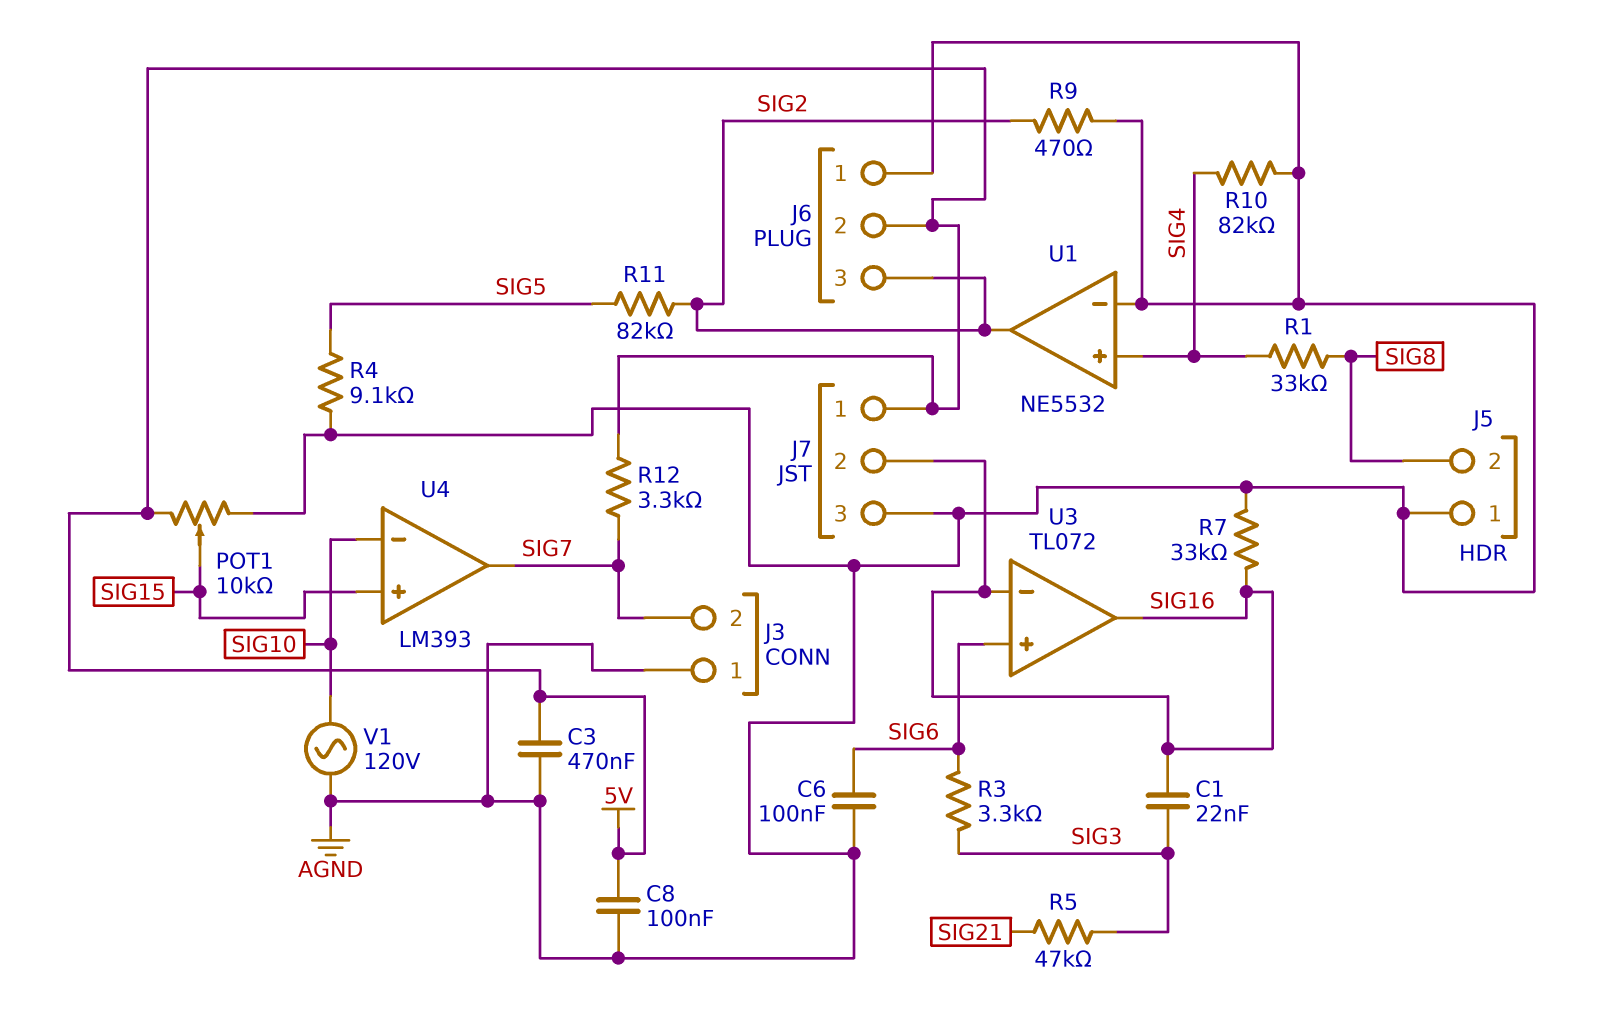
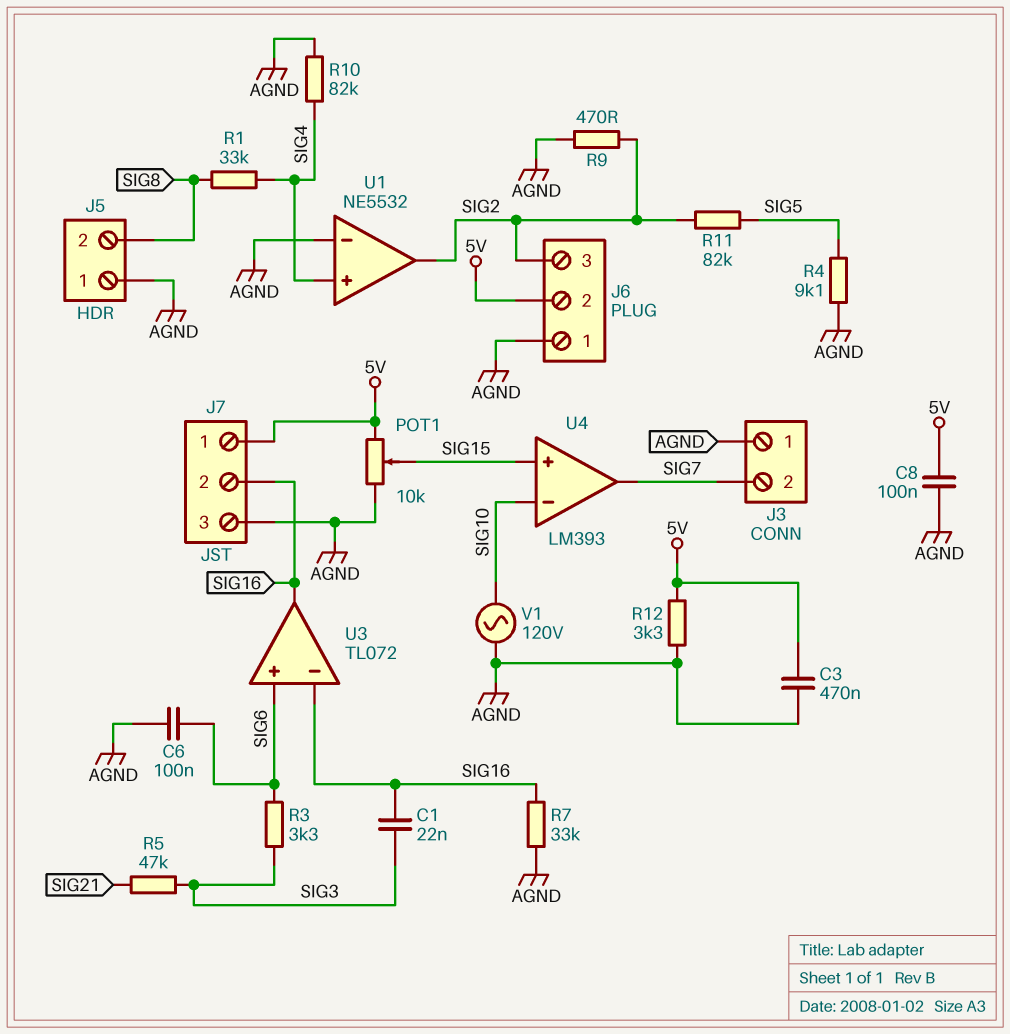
R12: 3.3k (5V, SIG7) -> 3.3k (5V, AGND)

